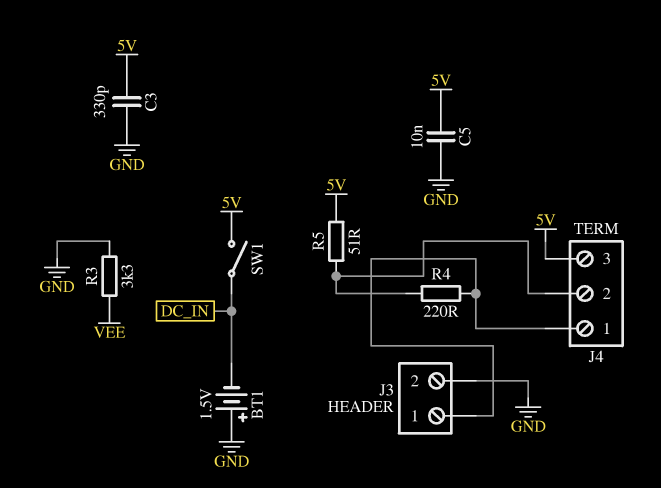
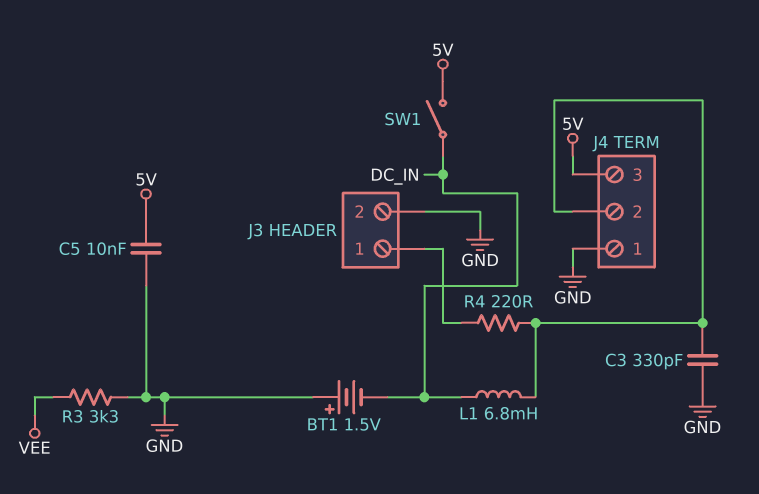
C3: 330pF (5V, GND) -> 330pF (GND, J4/2)
J4 pin 1: J3/1 -> GND
L1: none -> 6.8mH (DC_IN, J4/2)
R5: 51 (5V, J4/2) -> none

